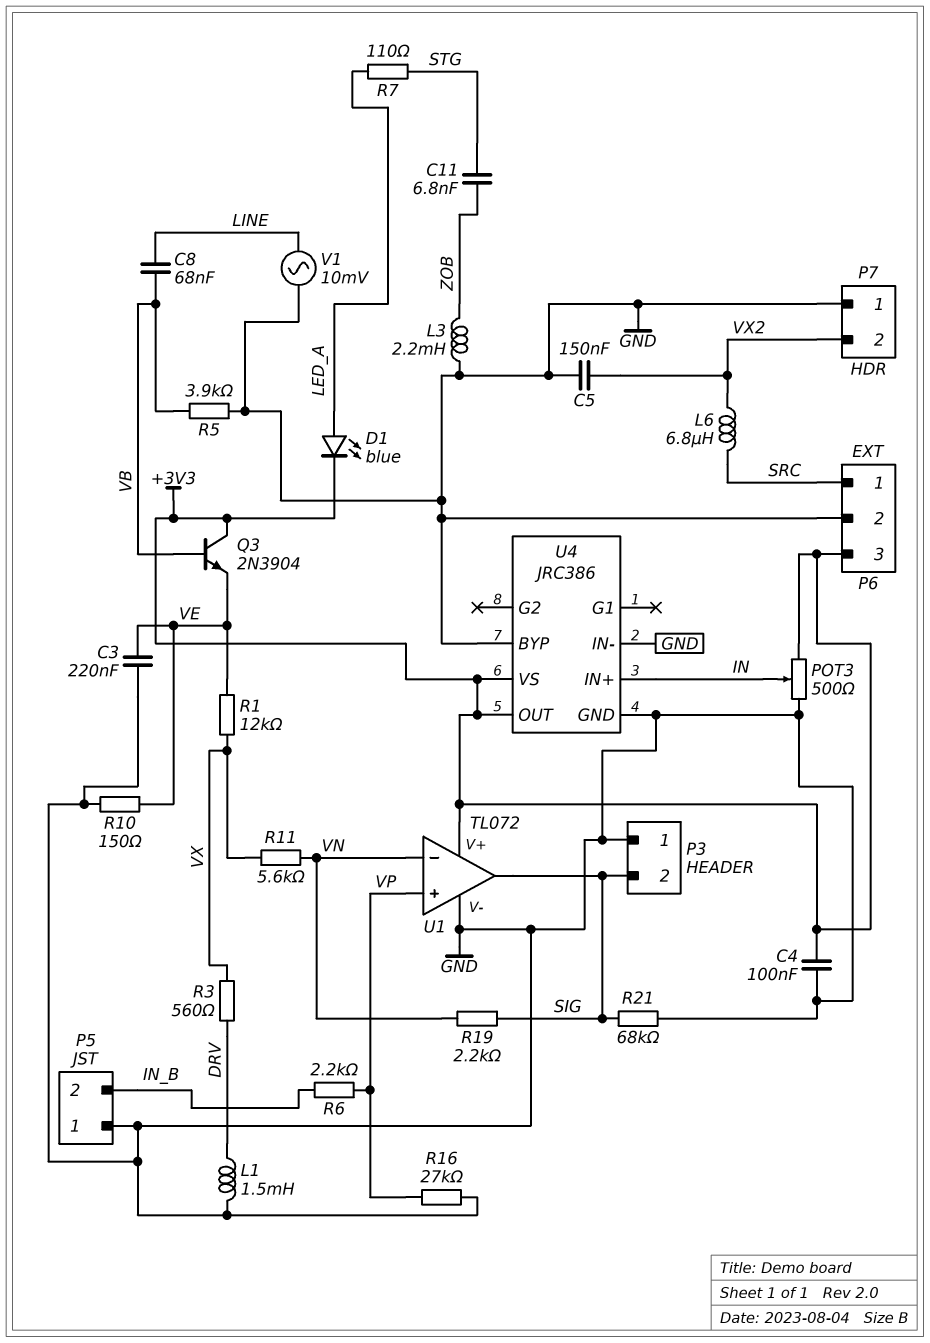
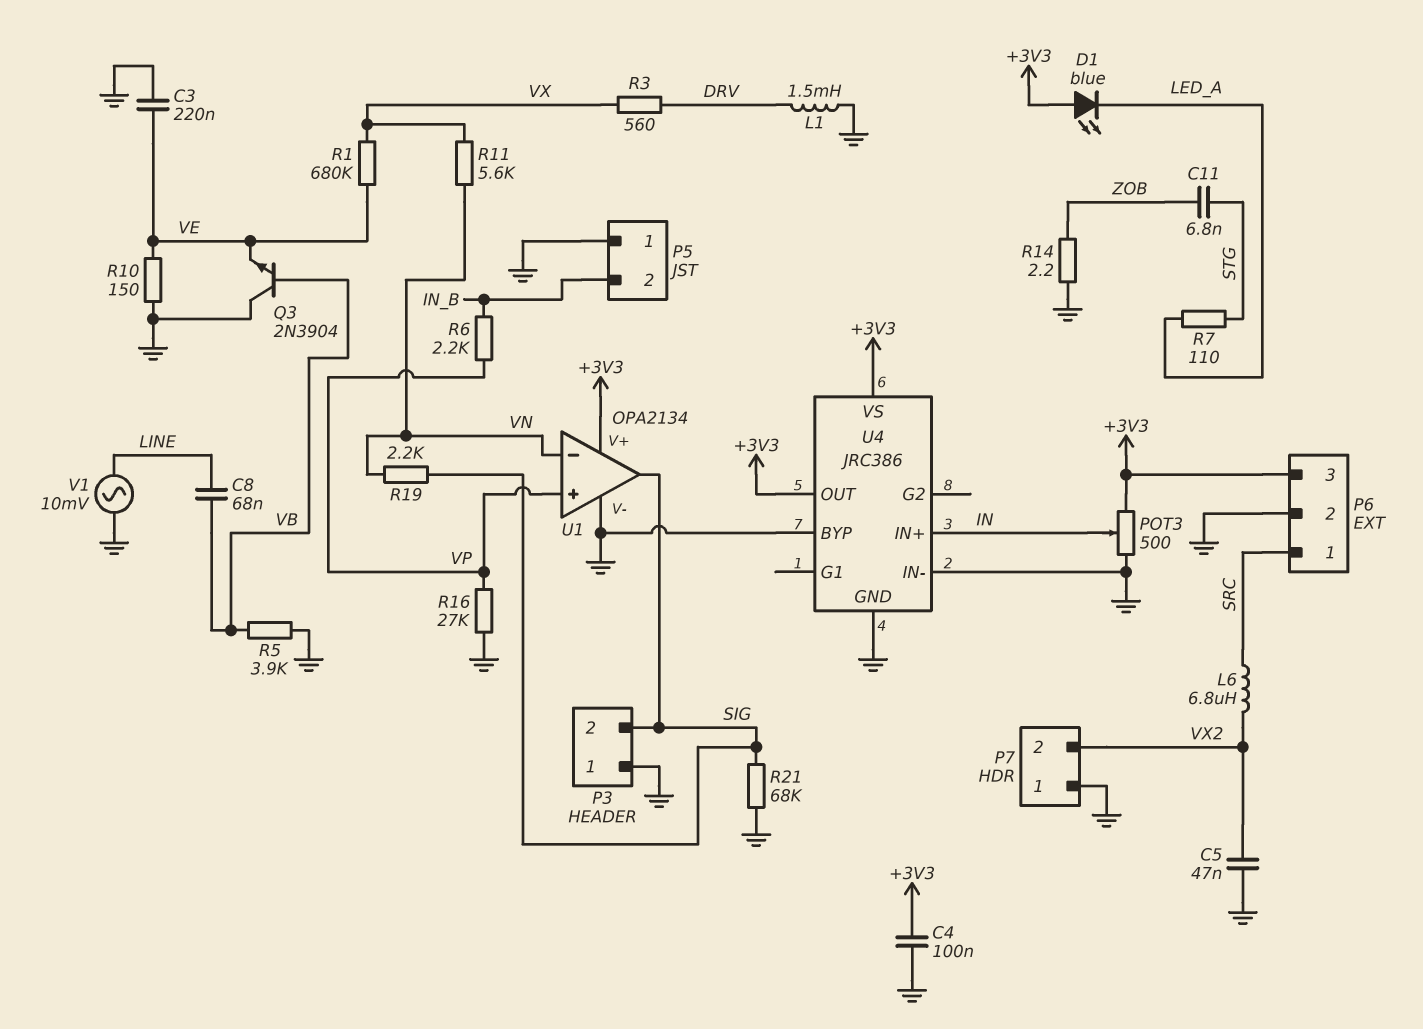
C5: 150nF (GND, VX2) -> 47nF (GND, VX2)
D1: LED blue (A LED_A, K +3V3) -> LED blue (A +3V3, K LED_A)
L3: 2.2mH (GND, ZOB) -> none
Q3: NPN 2N3904 (B VB, C +3V3, E VE) -> NPN 2N3904 (B VB, C GND, E VE)
R1: 12k (VE, VX) -> 680k (VE, VX)
R14: none -> 2.2 (GND, ZOB)
U1: TL072 -> OPA2134

